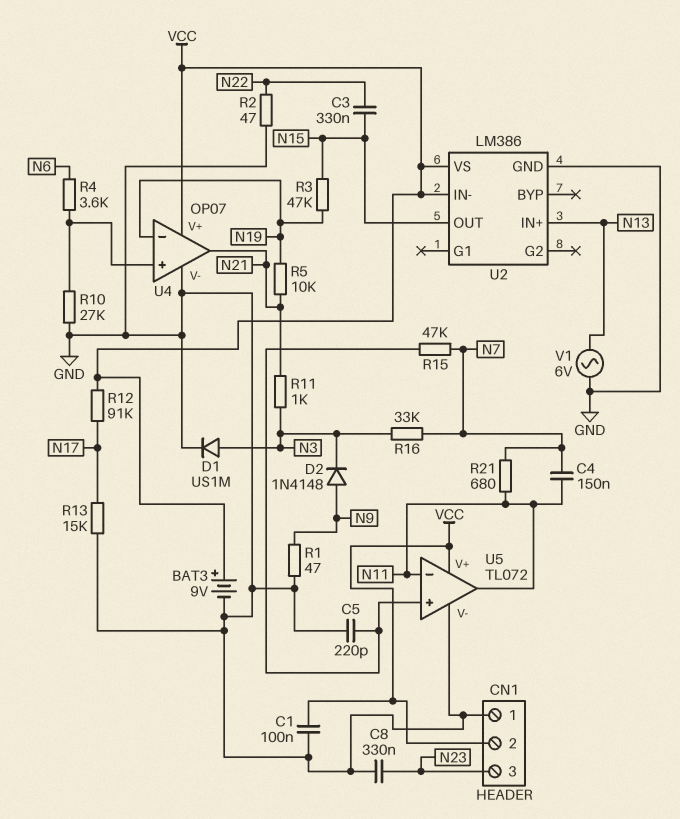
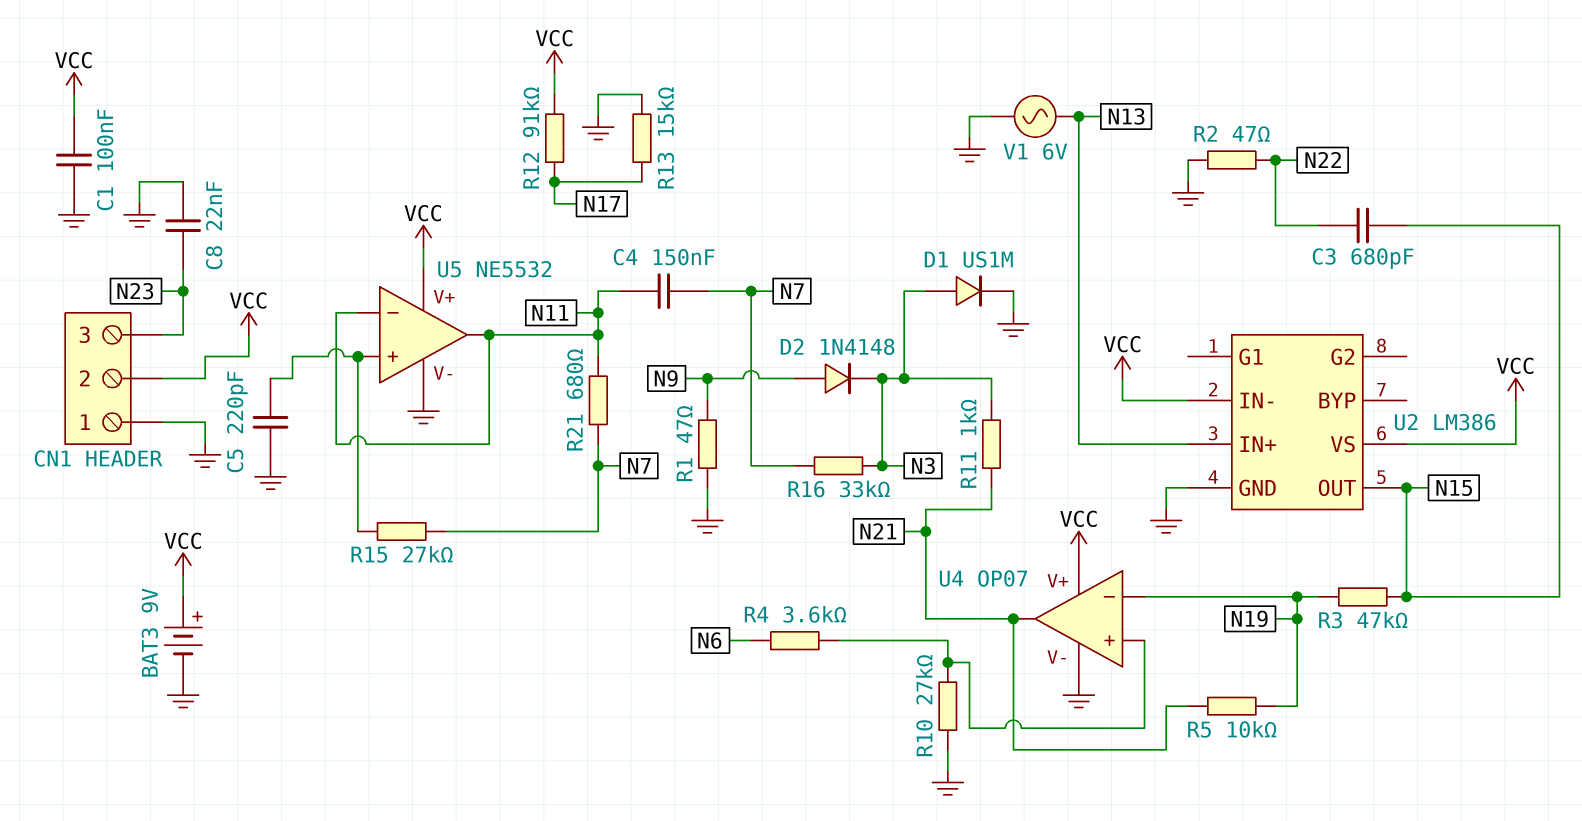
C3: 330nF (N15, N22) -> 680pF (N15, N22)
C8: 330nF (GND, N23) -> 22nF (GND, N23)
R15: 47k (N7, U5/in+) -> 27k (N7, U5/in+)
U5: TL072 -> NE5532

